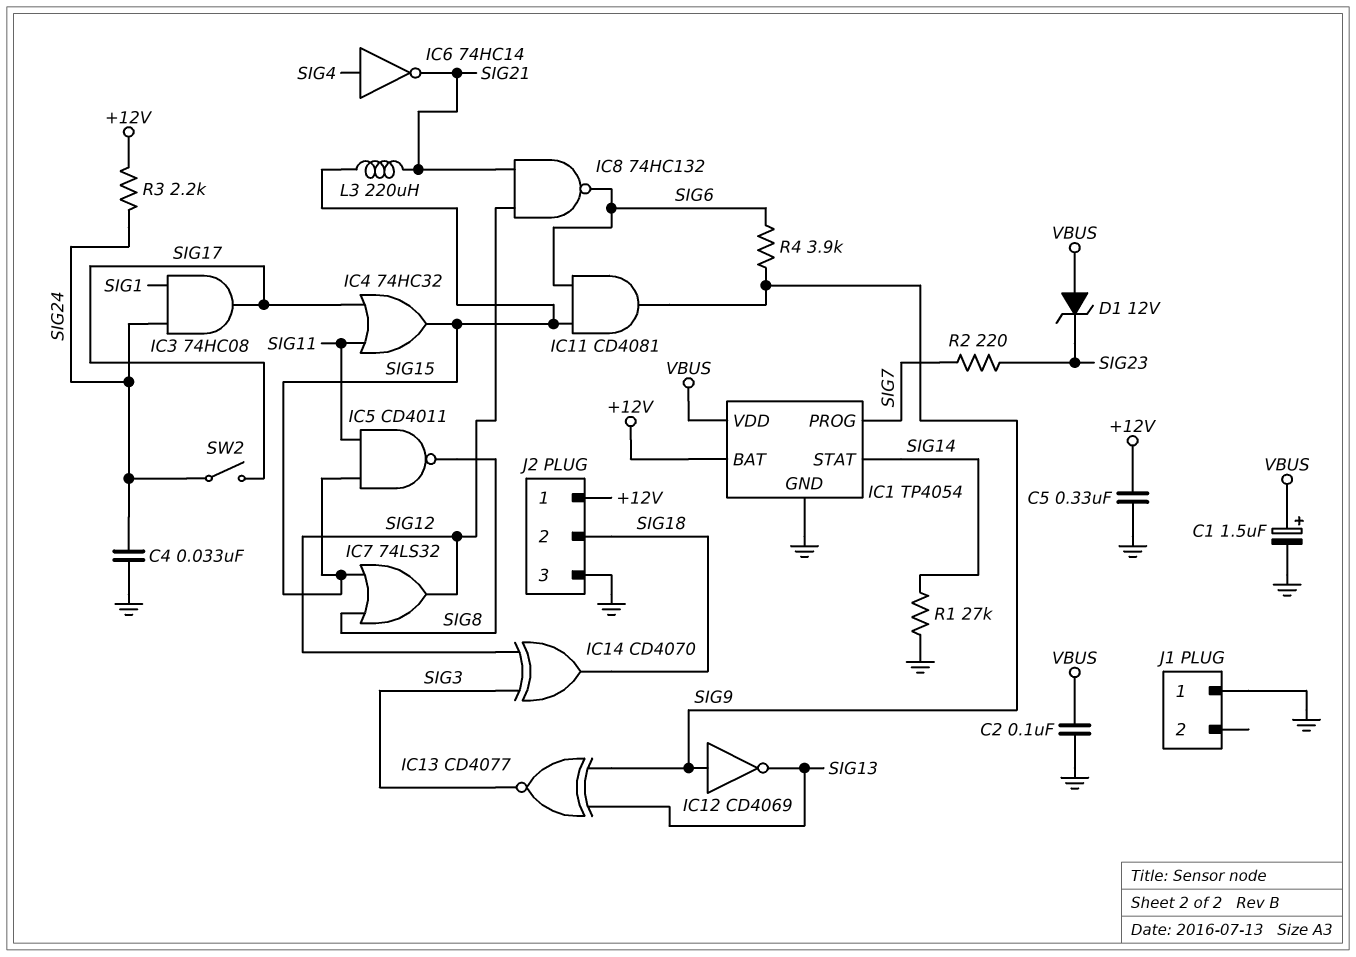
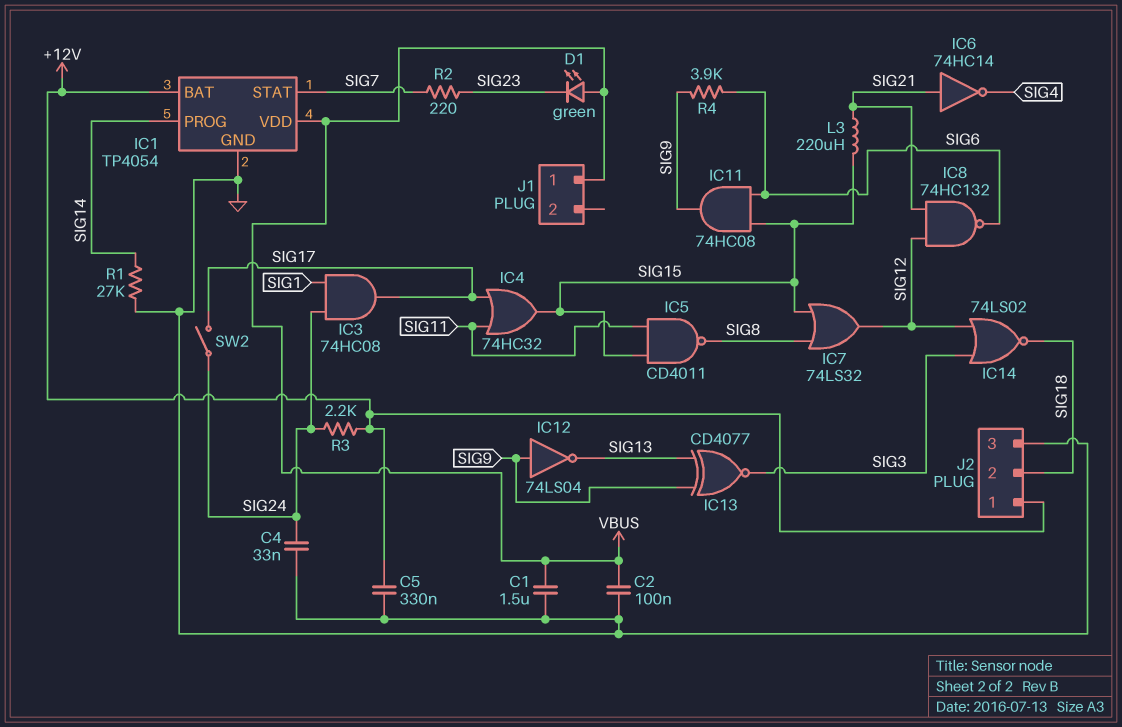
C1: 1.5uF (plus VBUS, minus GND) -> 1.5uF (GND, VBUS)
D1: zener 12V (A VBUS, K SIG23) -> LED green (A VBUS, K SIG23)
IC1 pin PROG: SIG7 -> SIG14
IC1 pin STAT: SIG14 -> SIG7
IC6: NOT 74HC14 (in SIG4, out SIG21) -> NOT 74HC14 (in SIG21, out SIG4)
IC11: AND CD4081 (in SIG6, in SIG15, out SIG9) -> AND 74HC08 (in SIG6, in SIG15, out SIG9)
IC12: NOT CD4069 (in SIG9, out SIG13) -> NOT 74LS04 (in SIG9, out SIG13)
IC14: XOR CD4070 (in SIG3, in SIG12, out SIG18) -> NOR 74LS02 (in SIG3, in SIG12, out SIG18)
J1 pin 1: GND -> VBUS

